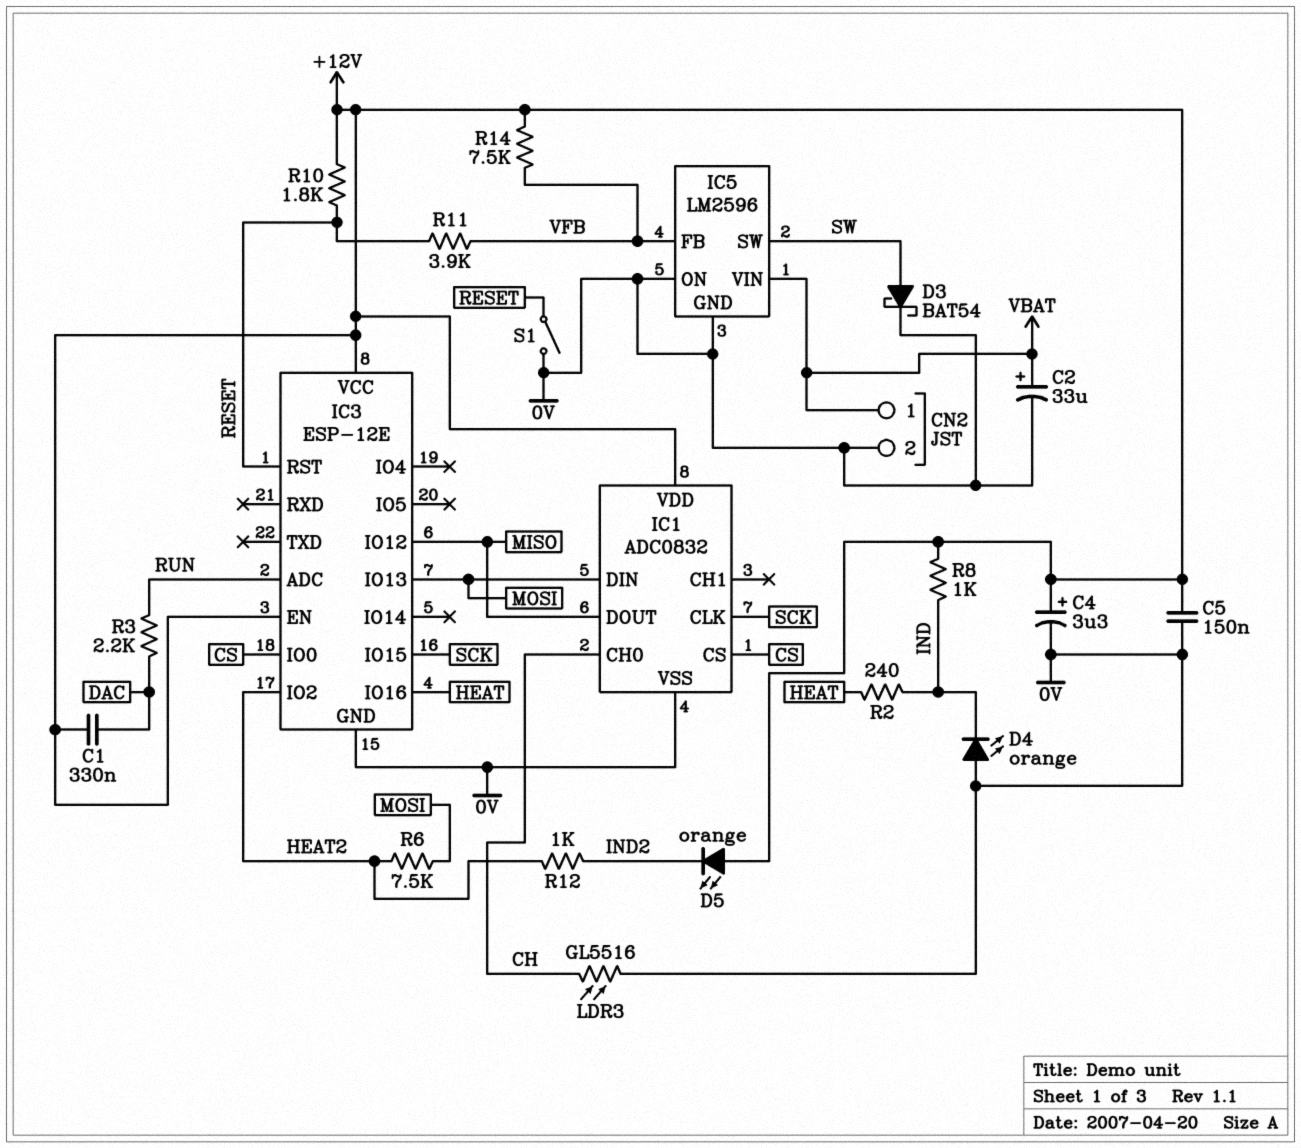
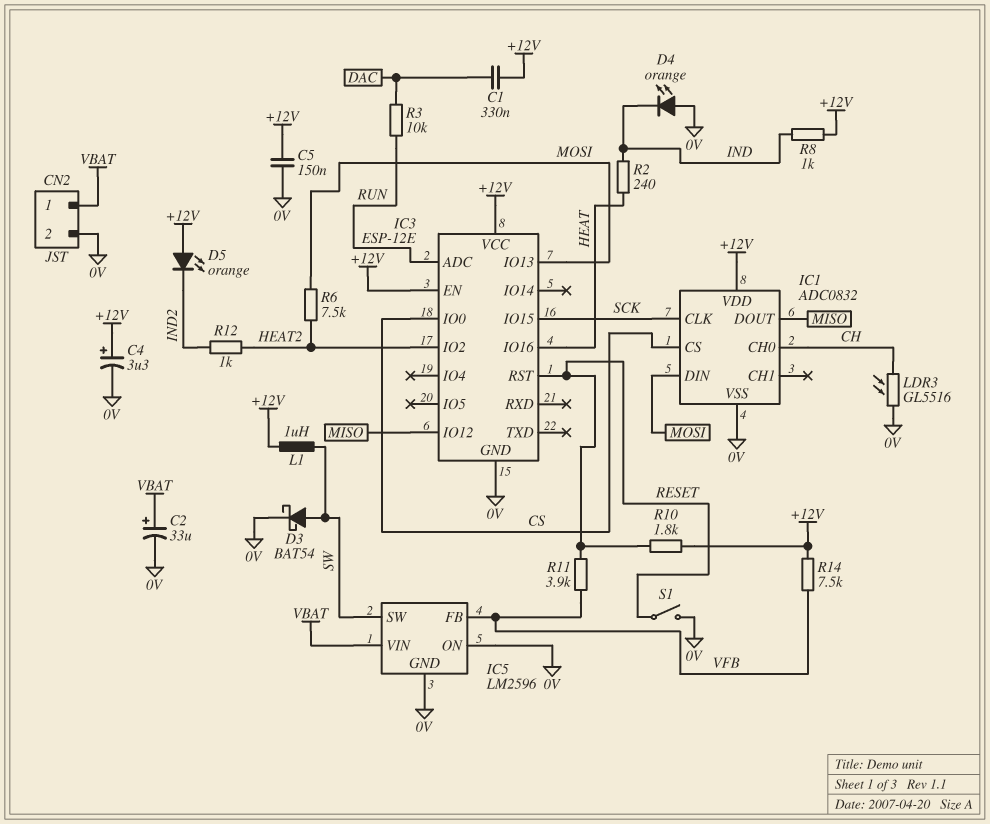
L1: none -> 1uH (+12V, SW)
R3: 2.2k (DAC, RUN) -> 10k (DAC, RUN)

